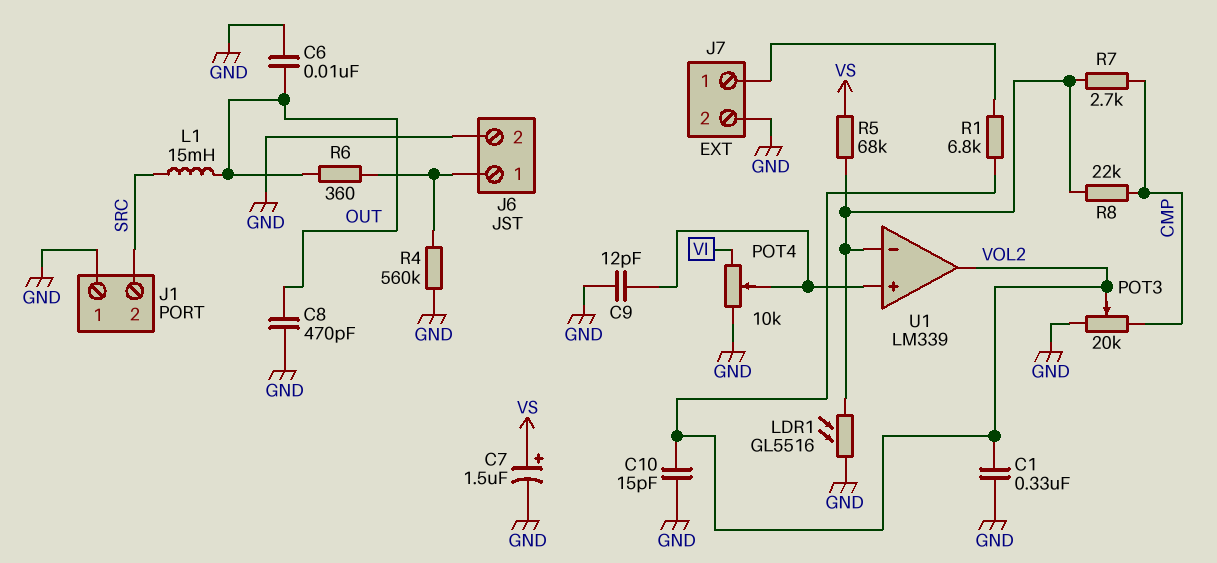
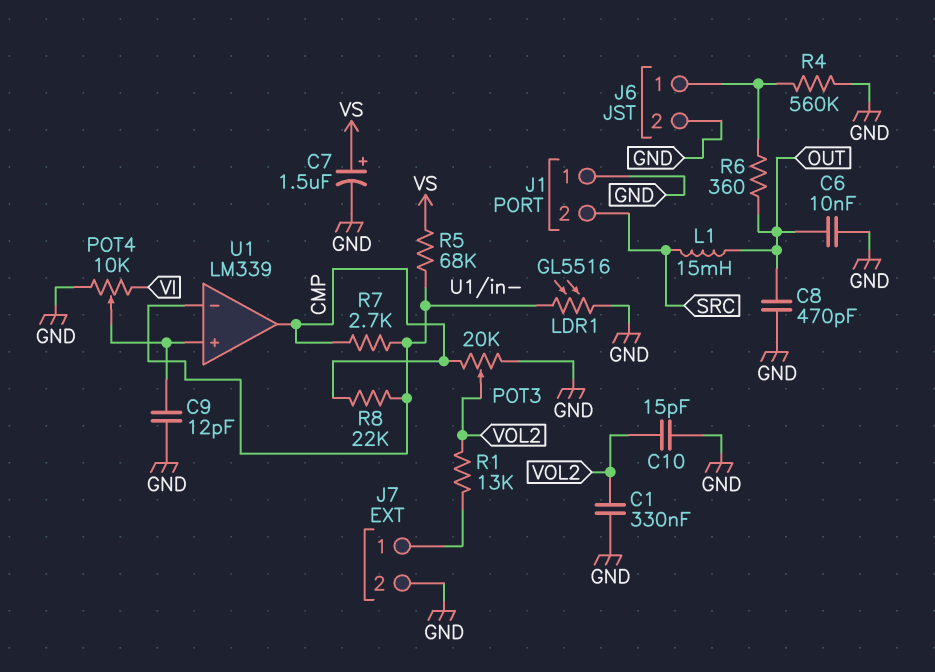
R1: 6.8k (J7/1, VOL2) -> 13k (J7/1, VOL2)
U1 pin out: VOL2 -> CMP

